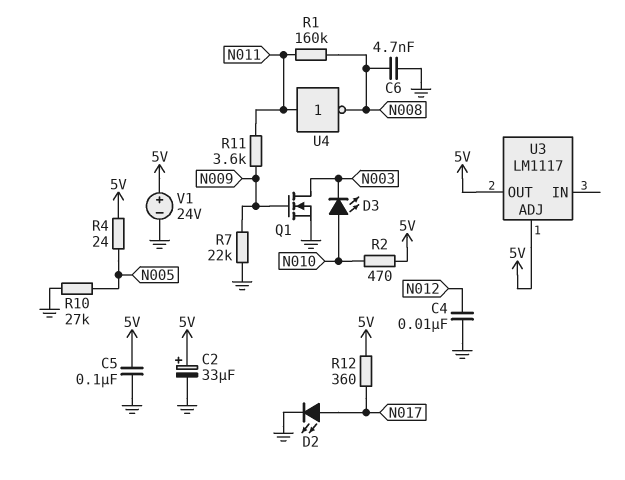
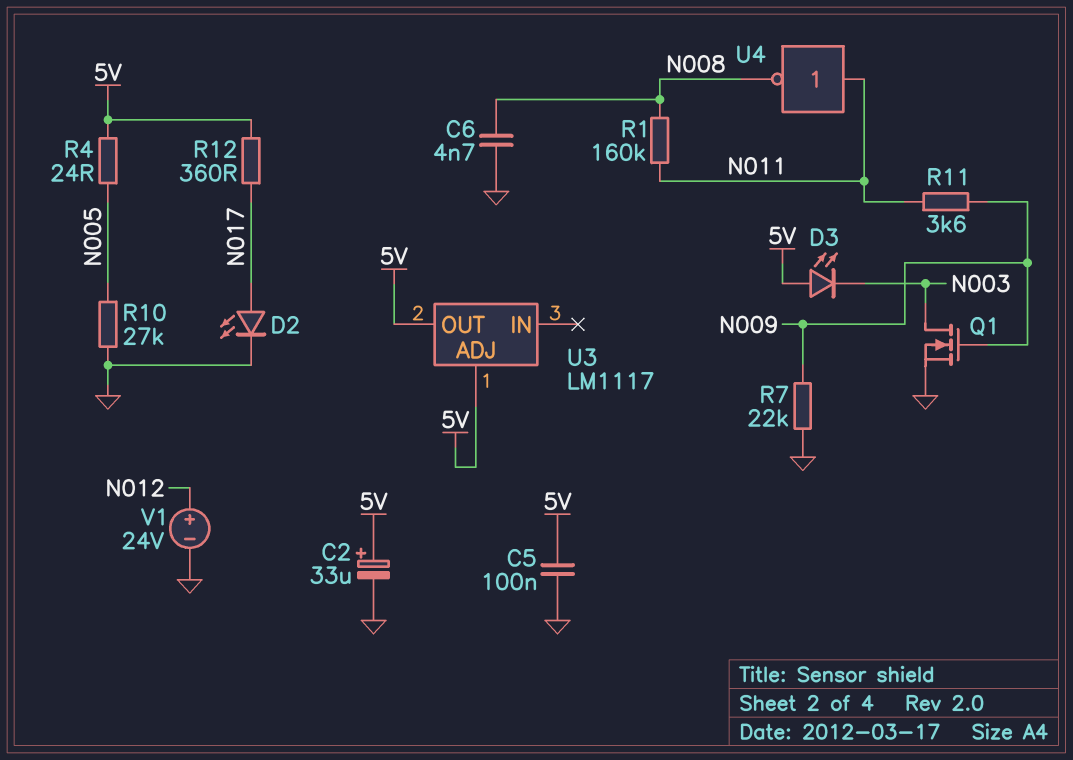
C4: 10nF (GND, N012) -> none
D3: LED (A N010, K N003) -> LED (A 5V, K N003)
R2: 470 (5V, N010) -> none
V1: 24V (plus 5V, minus GND) -> 24V (plus N012, minus GND)

